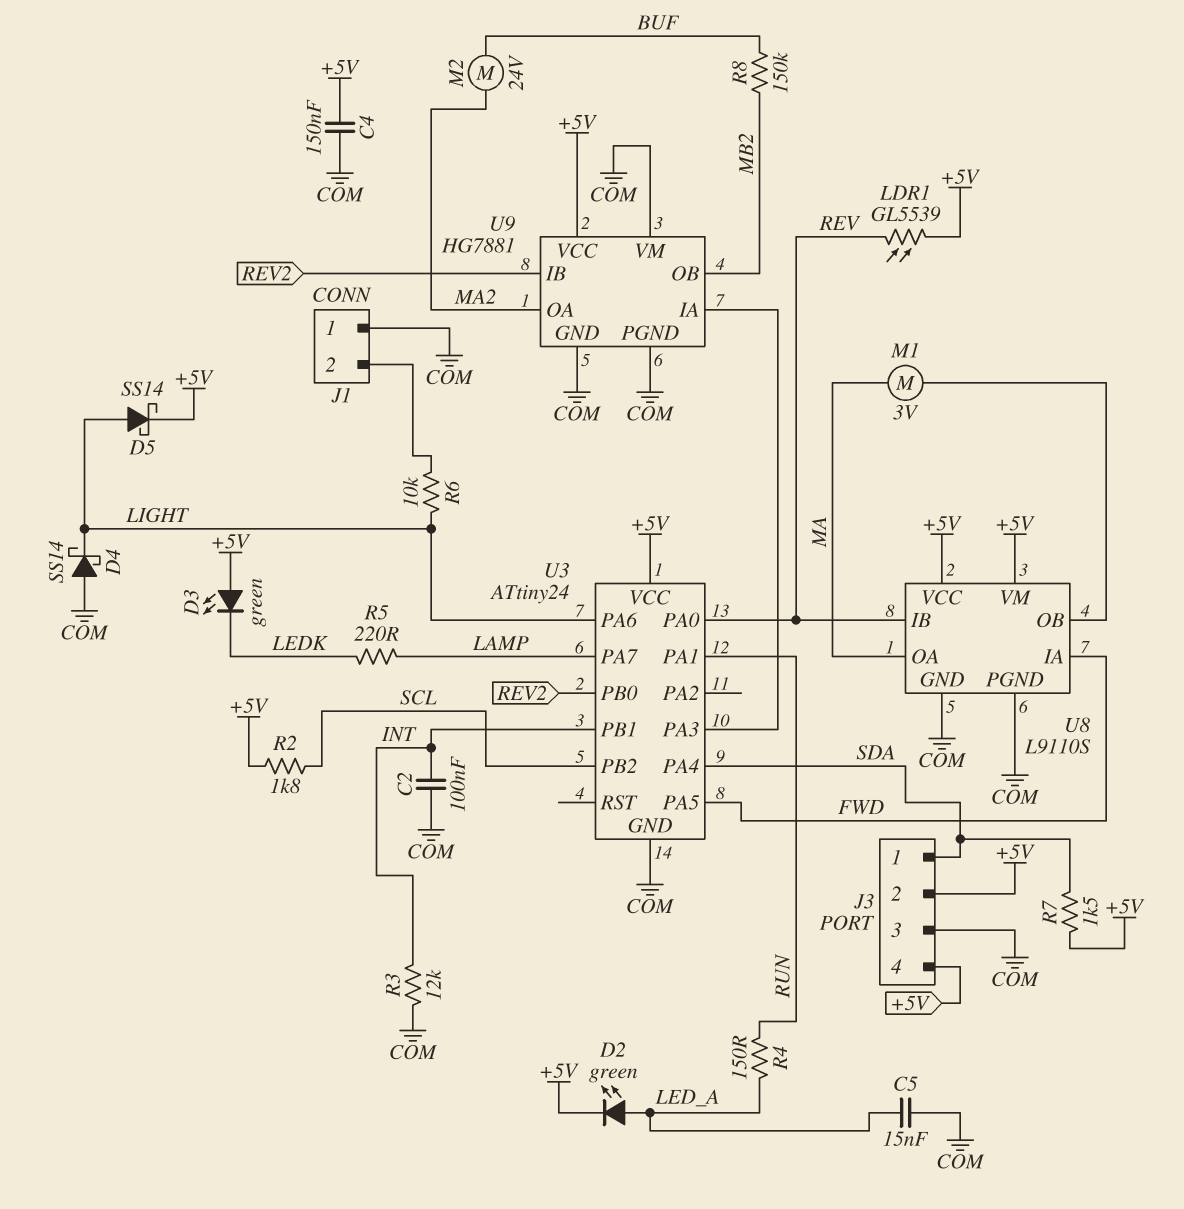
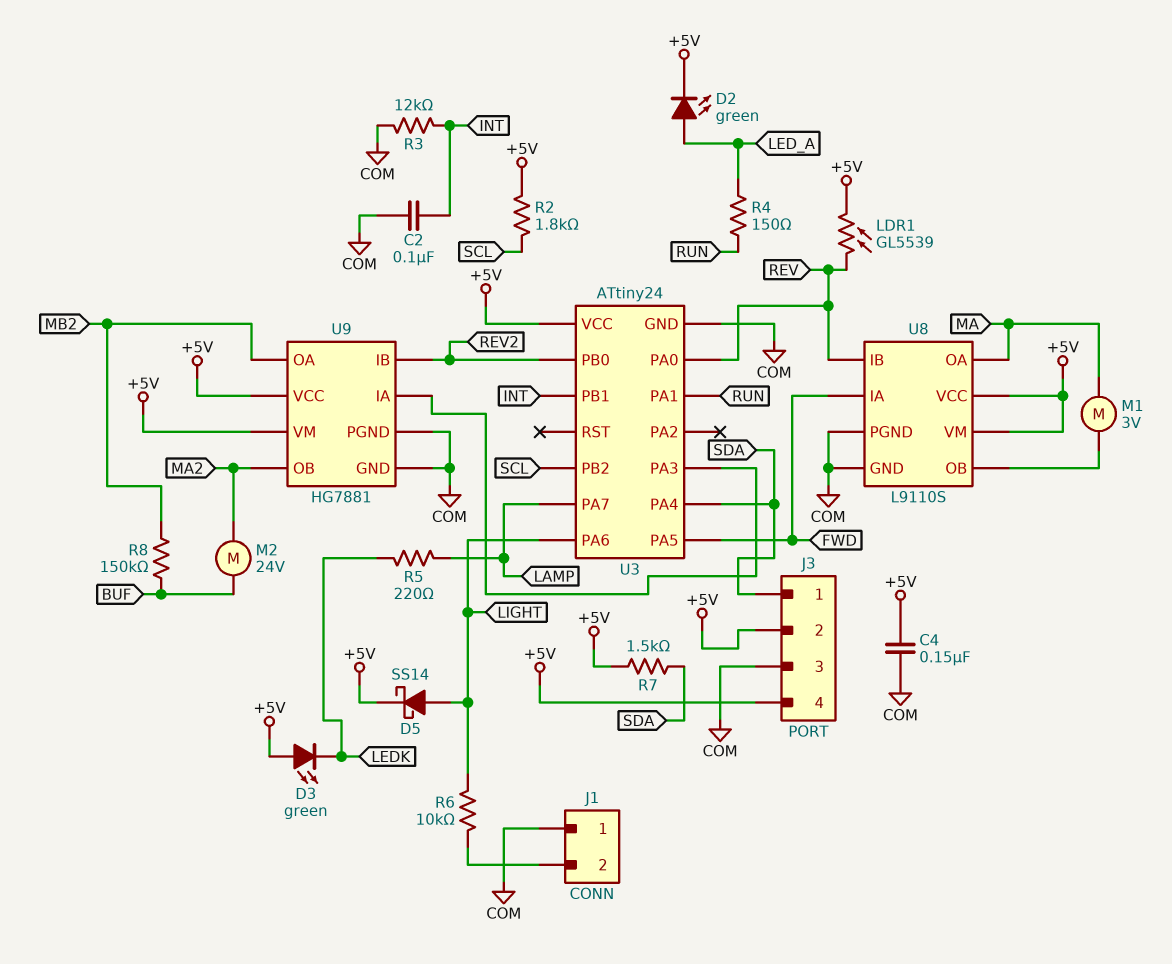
C5: 15nF (COM, LED_A) -> none
D4: schottky SS14 (A COM, K LIGHT) -> none
U9 pin OA: MA2 -> MB2
U9 pin OB: MB2 -> MA2
U9 pin VM: COM -> +5V

